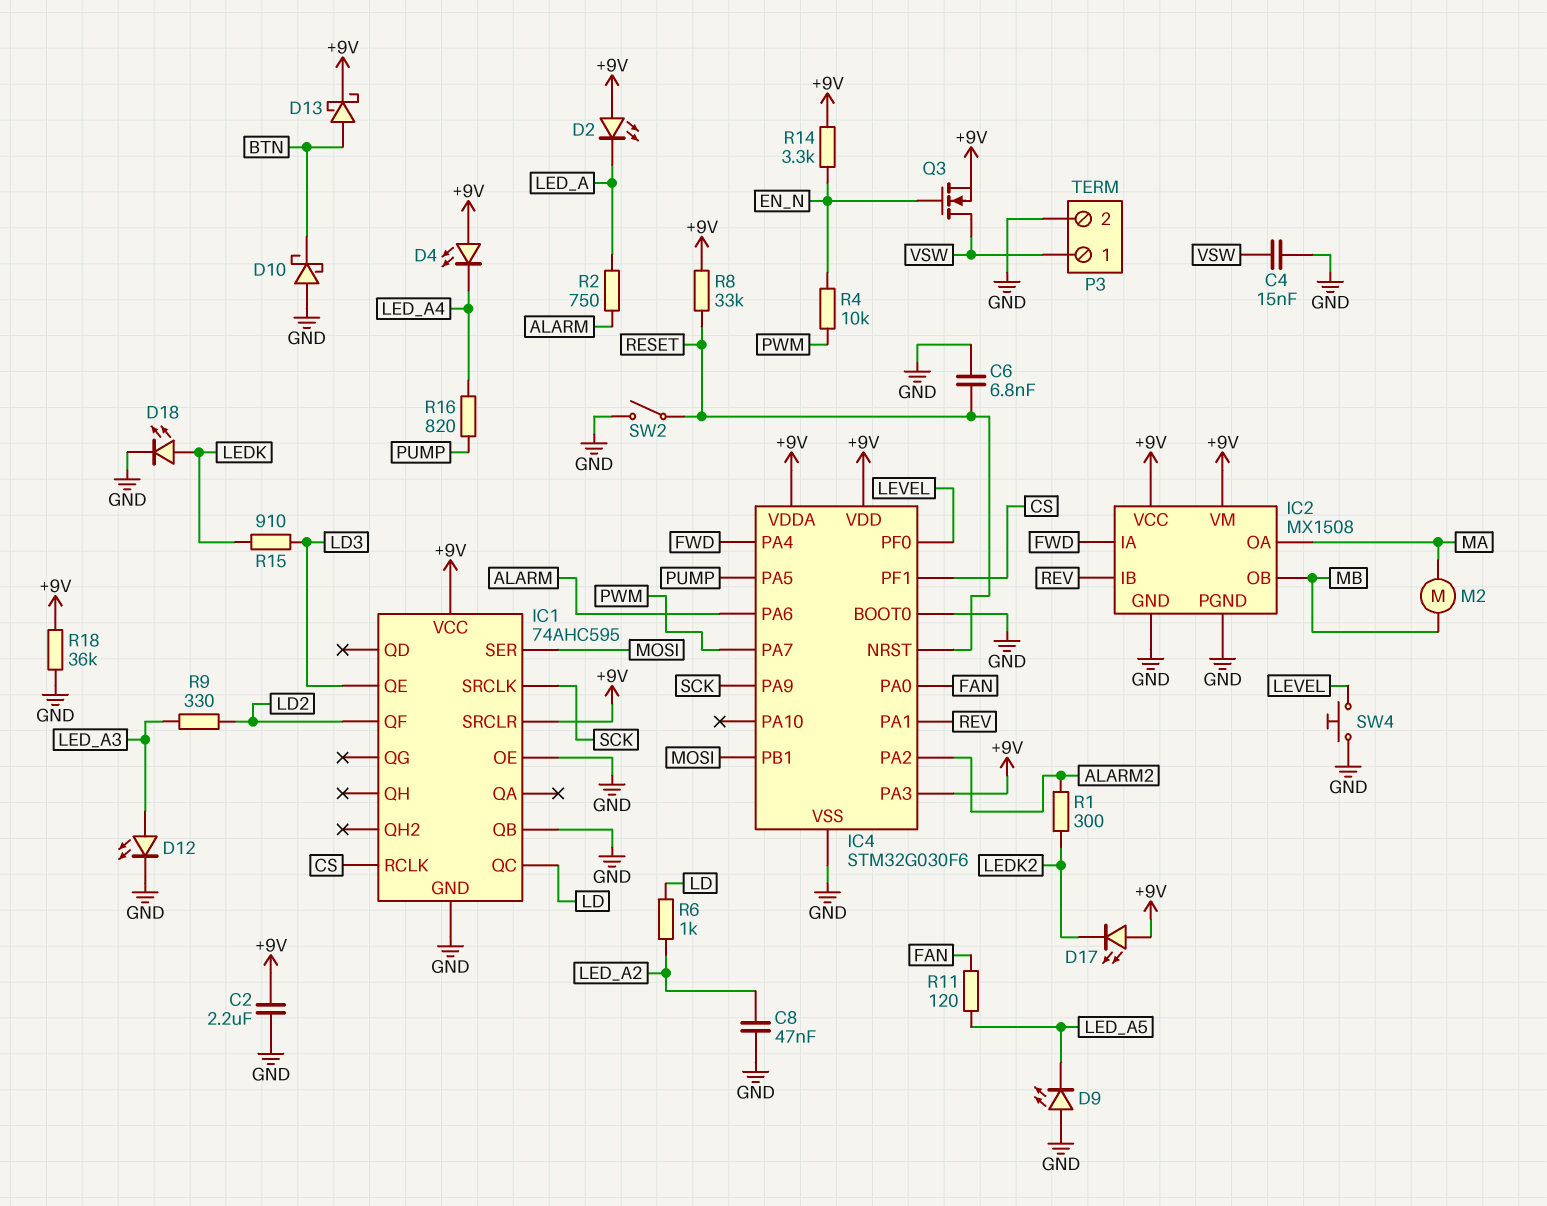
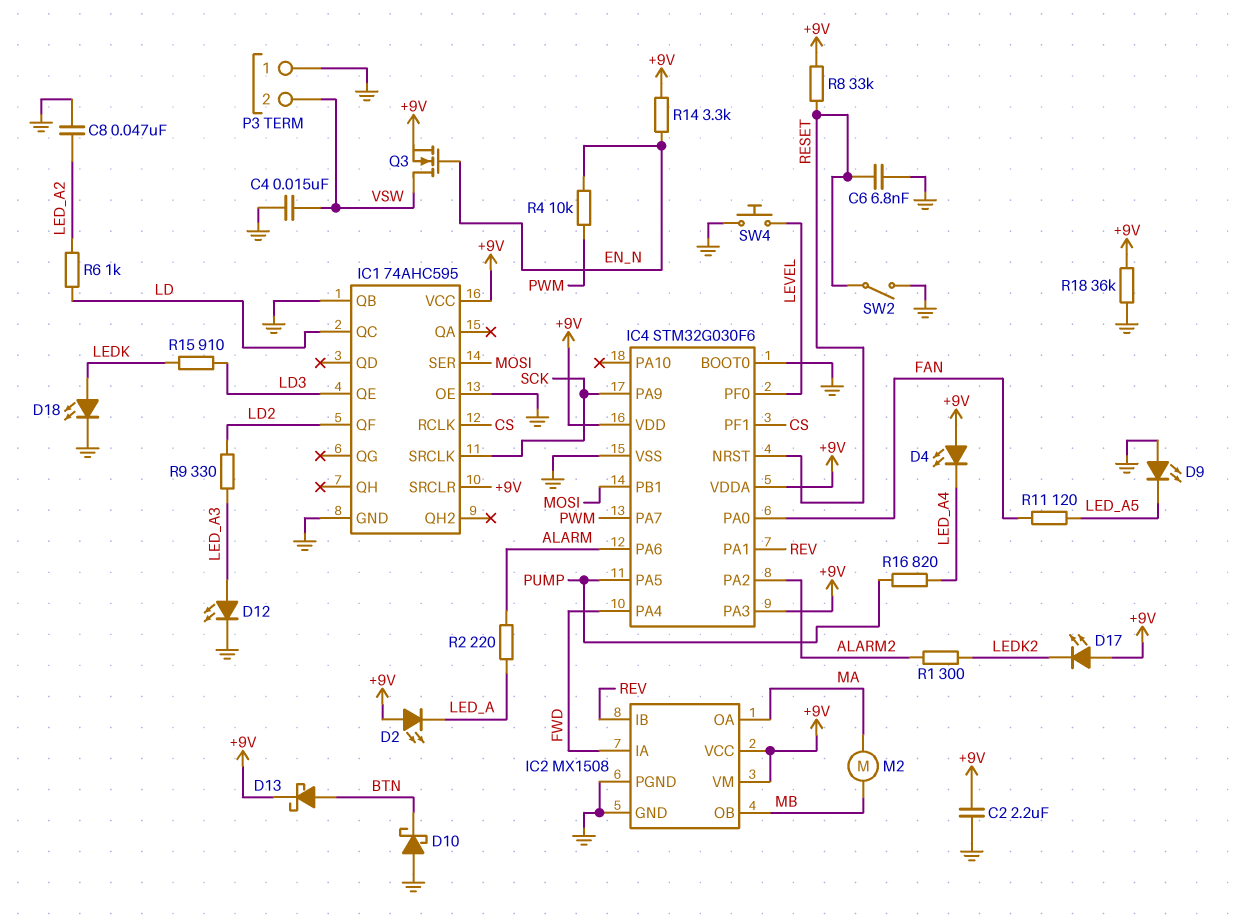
P3 pin 1: VSW -> GND
P3 pin 2: GND -> VSW
R2: 750 (ALARM, LED_A) -> 220 (ALARM, LED_A)

